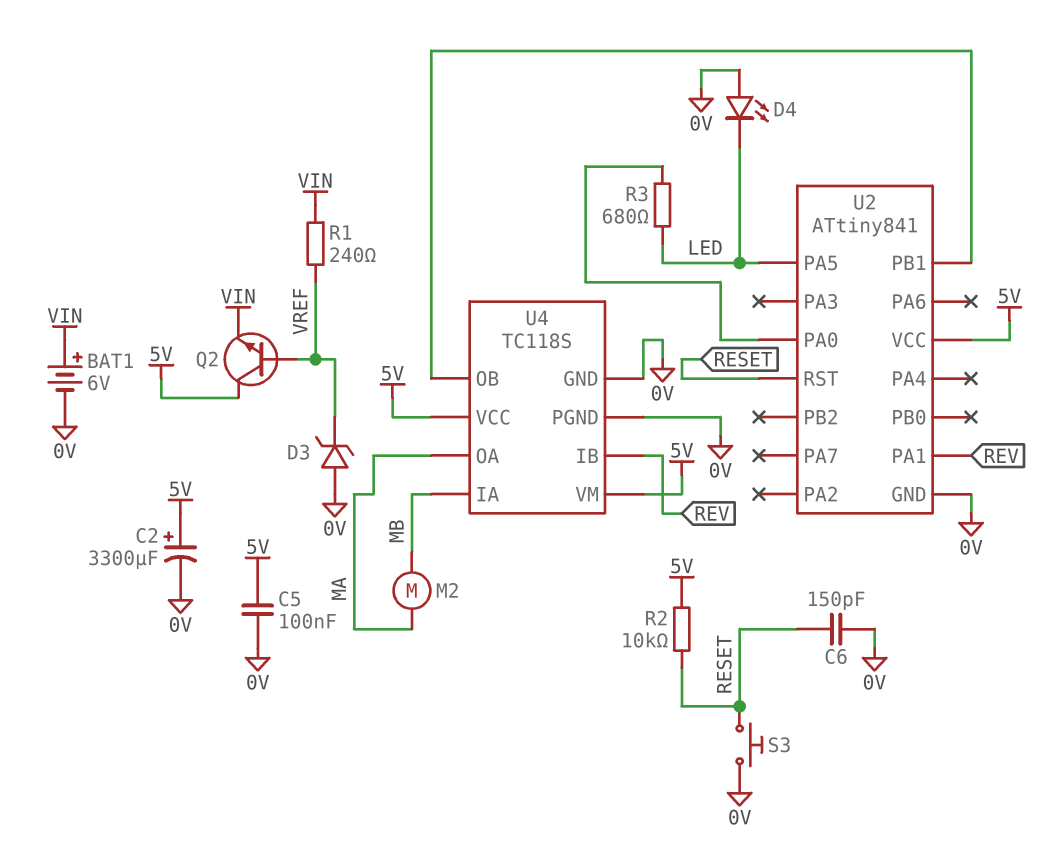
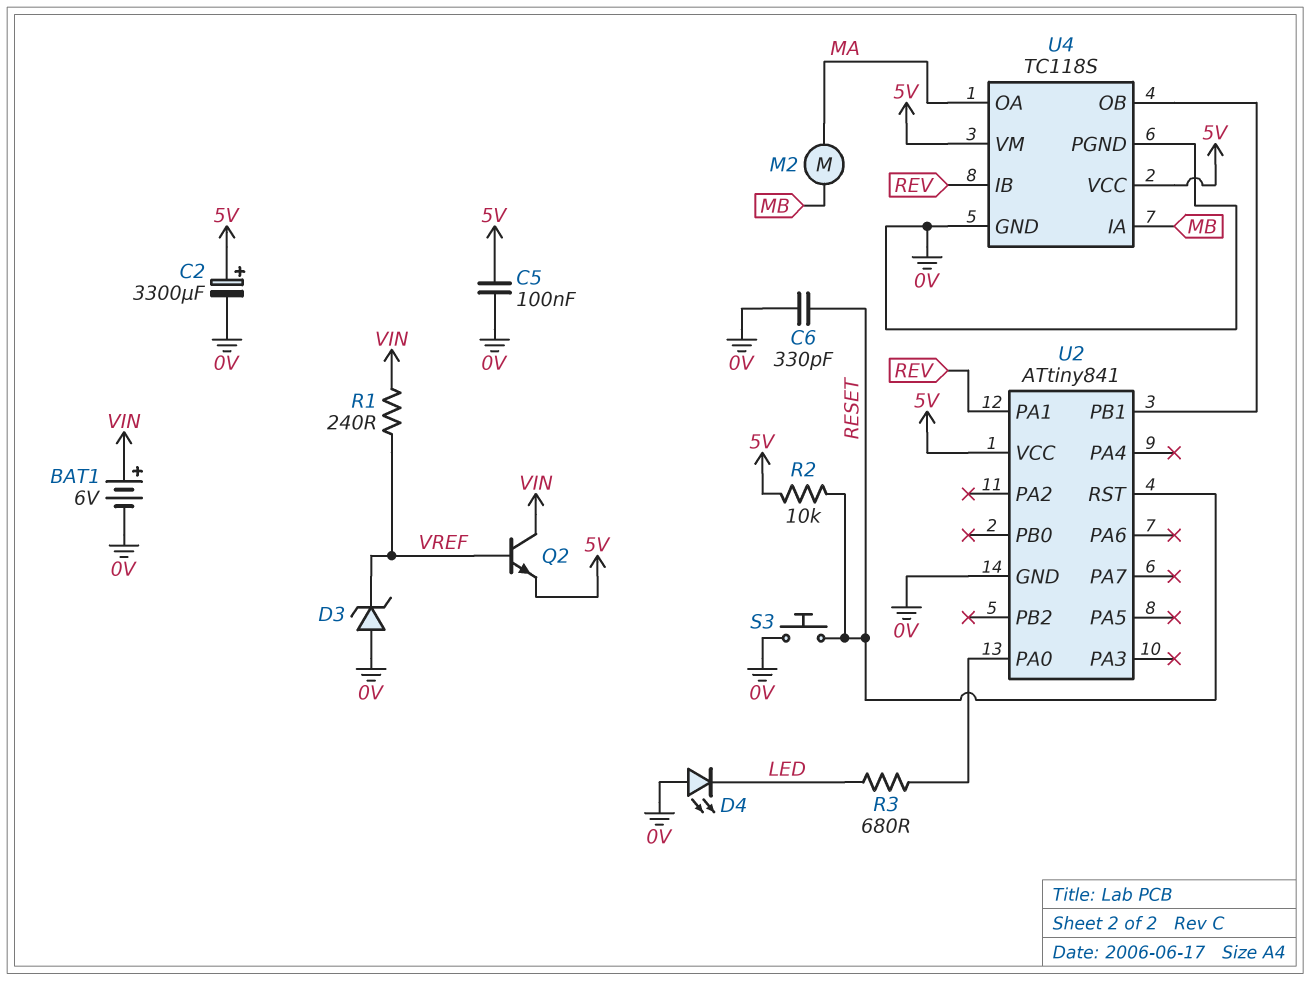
C6: 150pF (0V, RESET) -> 330pF (0V, RESET)
Q2: NPN (B VREF, C 5V, E VIN) -> NPN (B VREF, C VIN, E 5V)
U2 pin PA5: LED -> none

